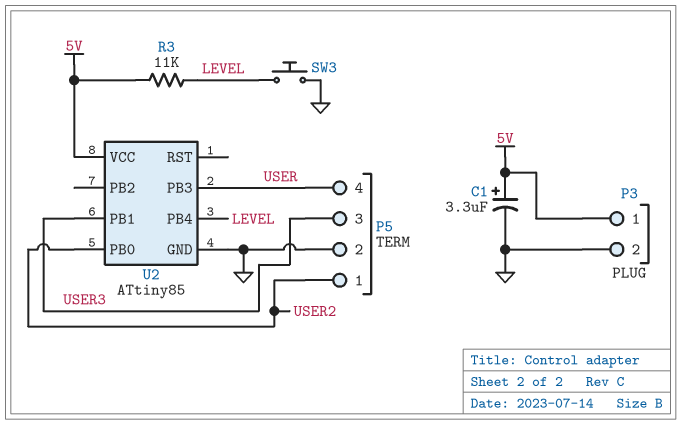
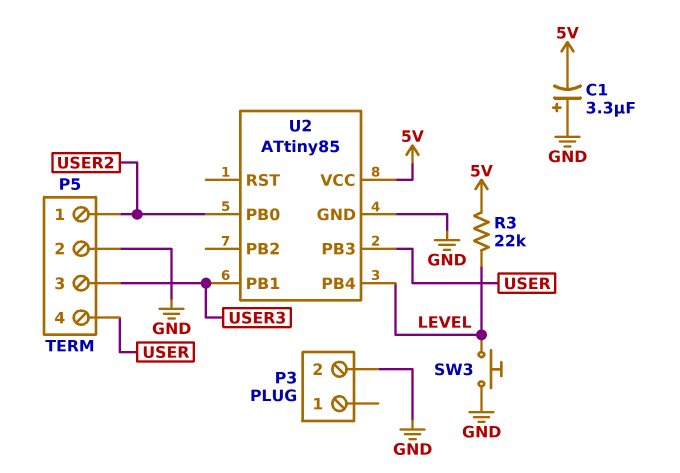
C1: 3.3uF (plus 5V, minus GND) -> 3.3uF (plus GND, minus 5V)
P3 pin 1: 5V -> none
R3: 11k (5V, LEVEL) -> 22k (5V, LEVEL)

